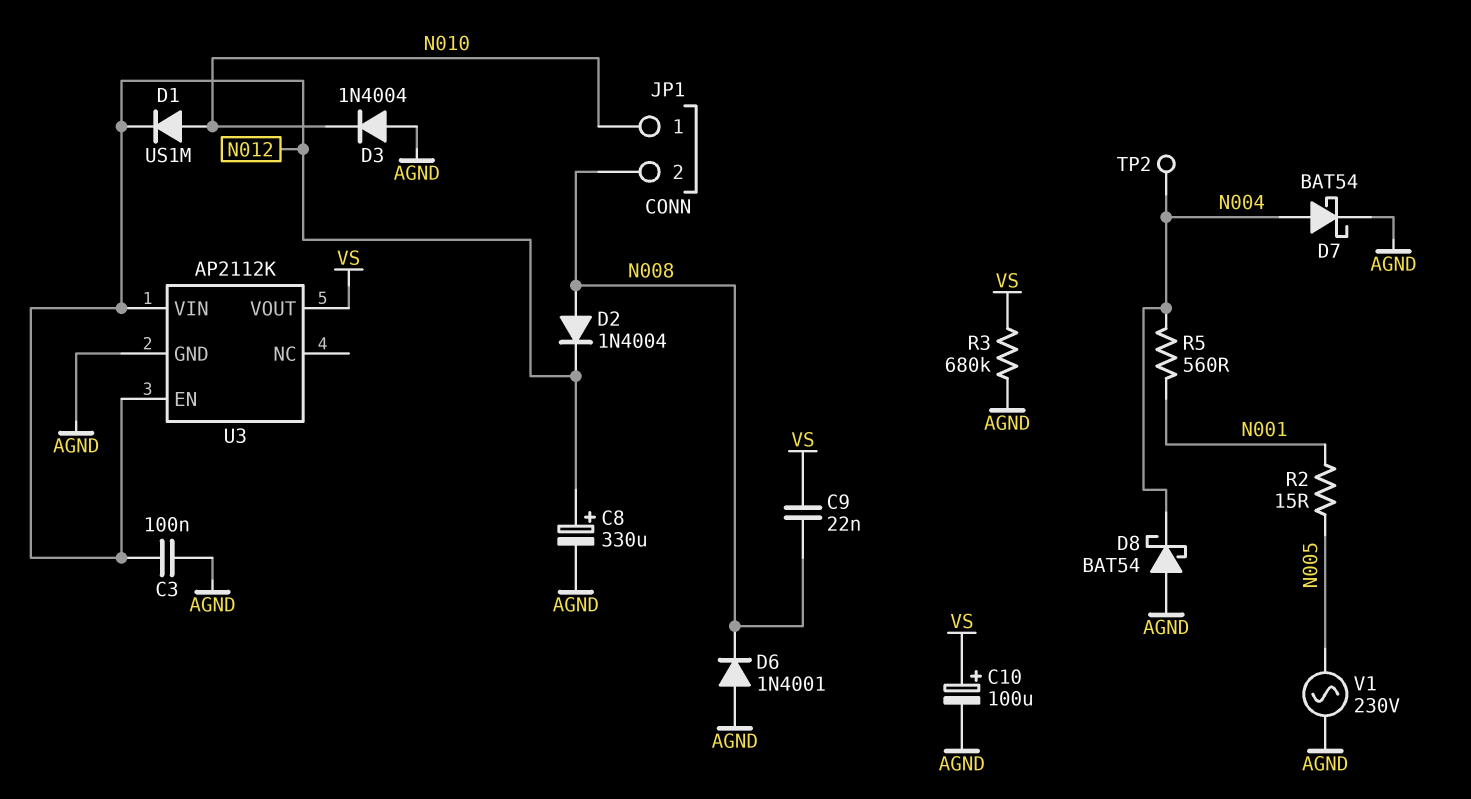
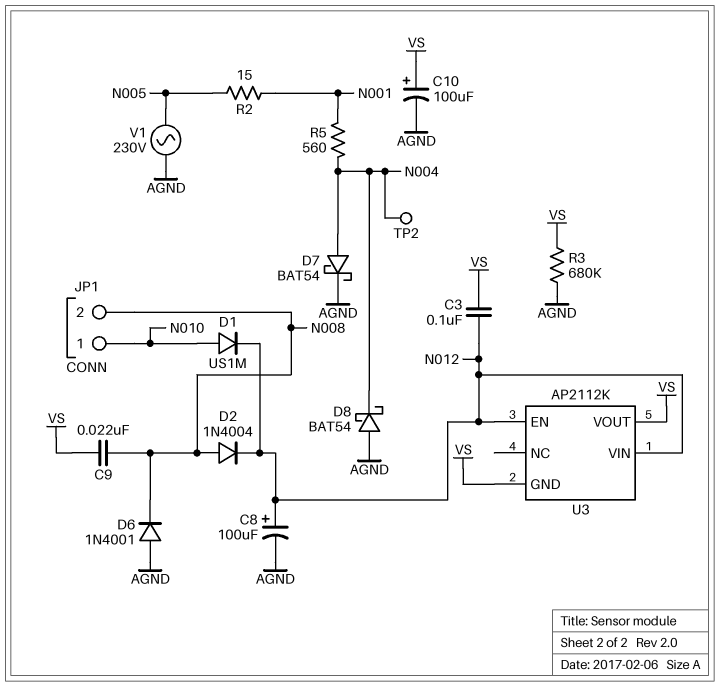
C3: 100nF (AGND, N012) -> 100nF (N012, VS)
C8: 330uF (plus N012, minus AGND) -> 100uF (plus N012, minus AGND)
D3: diode 1N4004 (A AGND, K N010) -> none
U3 pin GND: AGND -> VS

